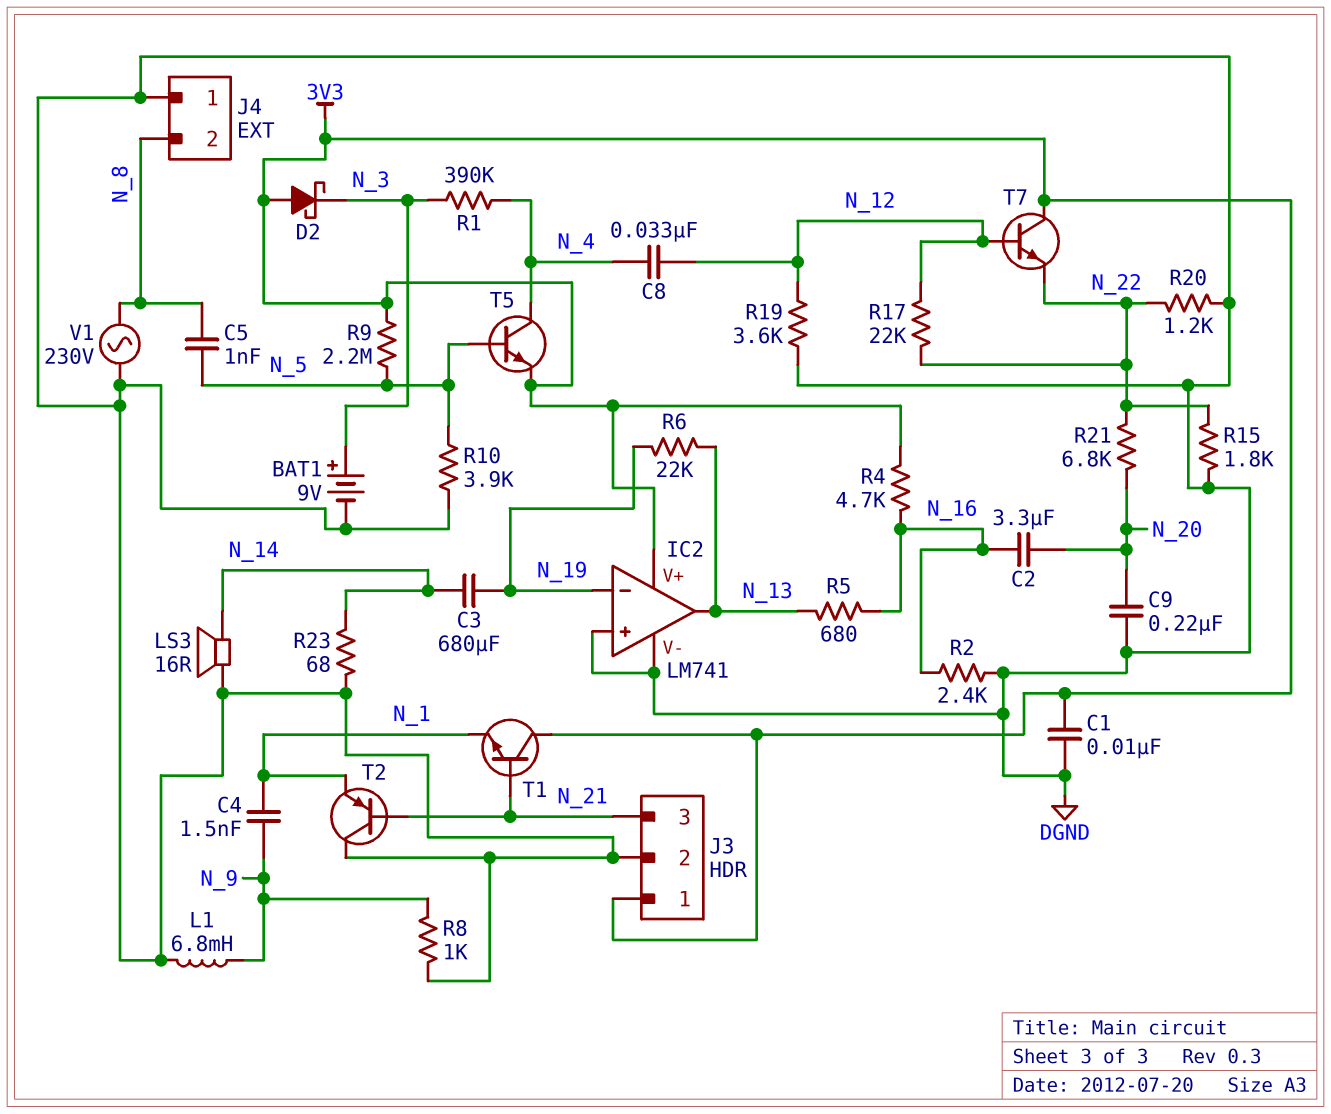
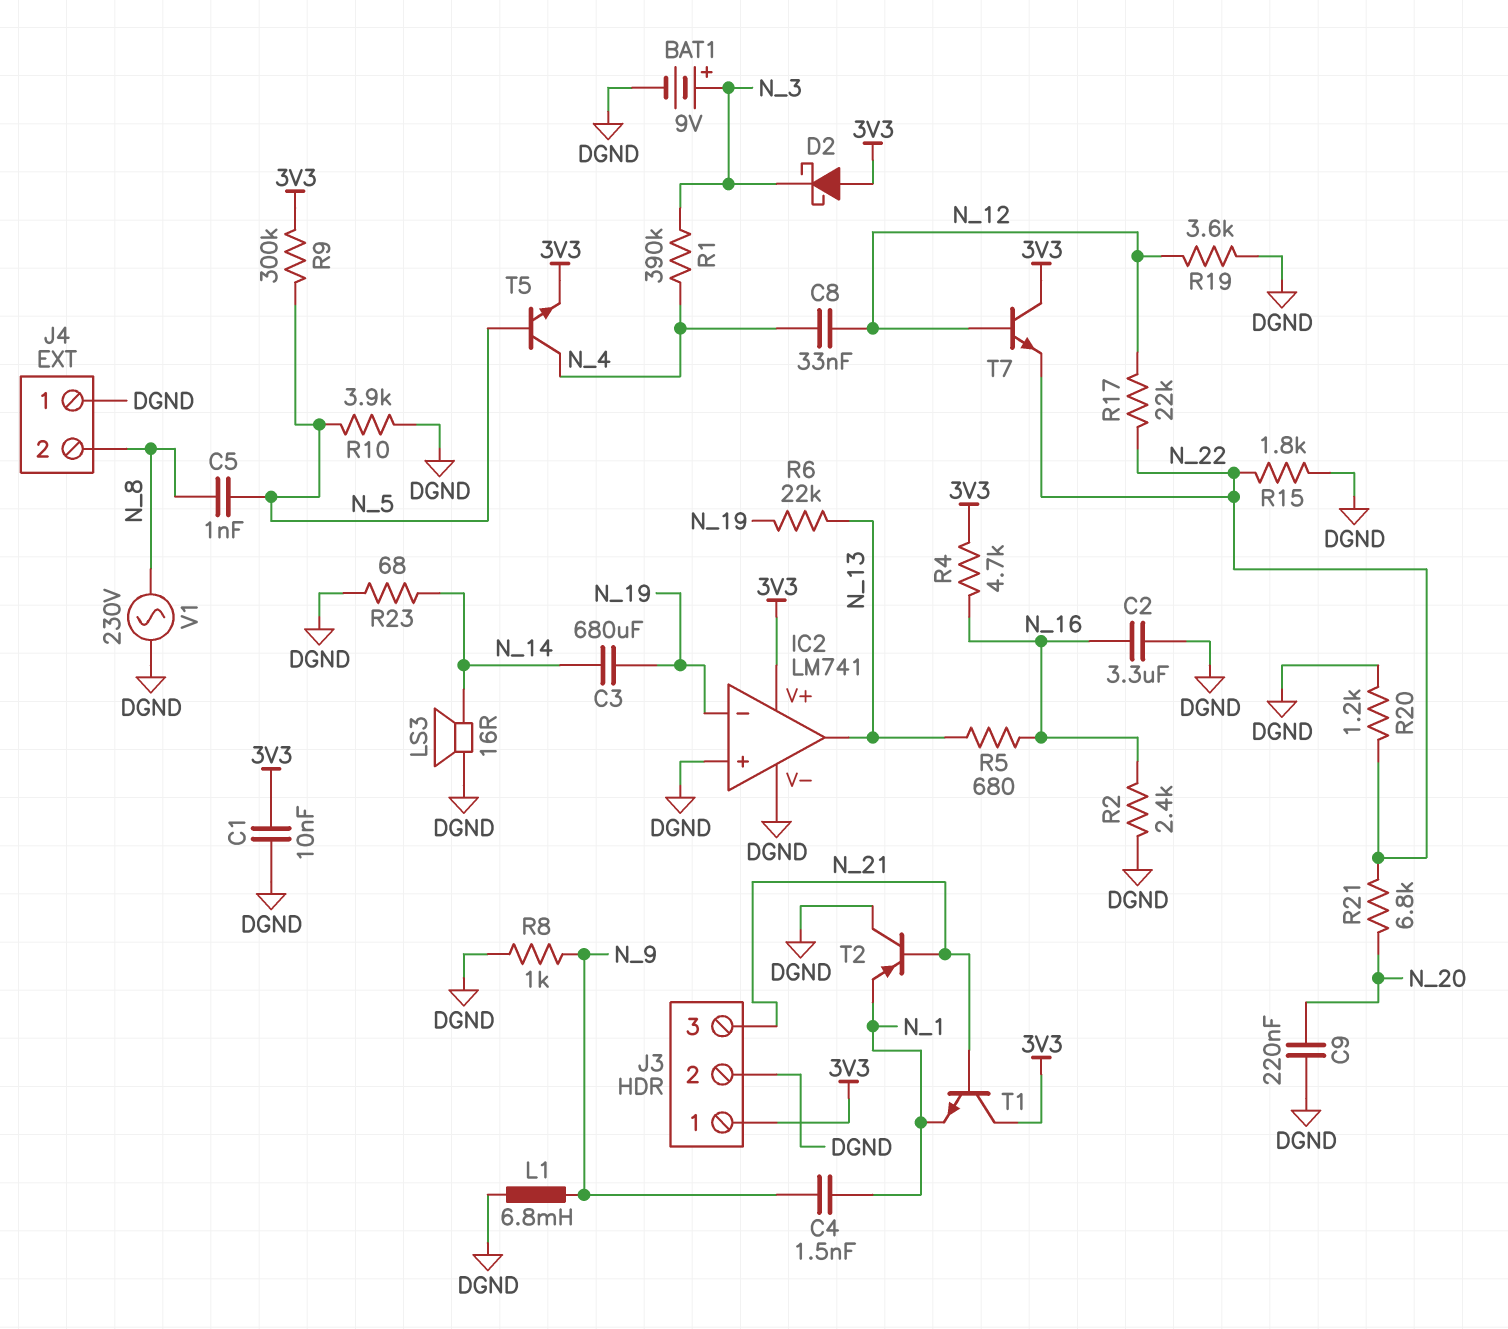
C2: 3.3uF (N_16, N_20) -> 3.3uF (DGND, N_16)
R9: 2.2M (3V3, N_5) -> 300k (3V3, N_5)

